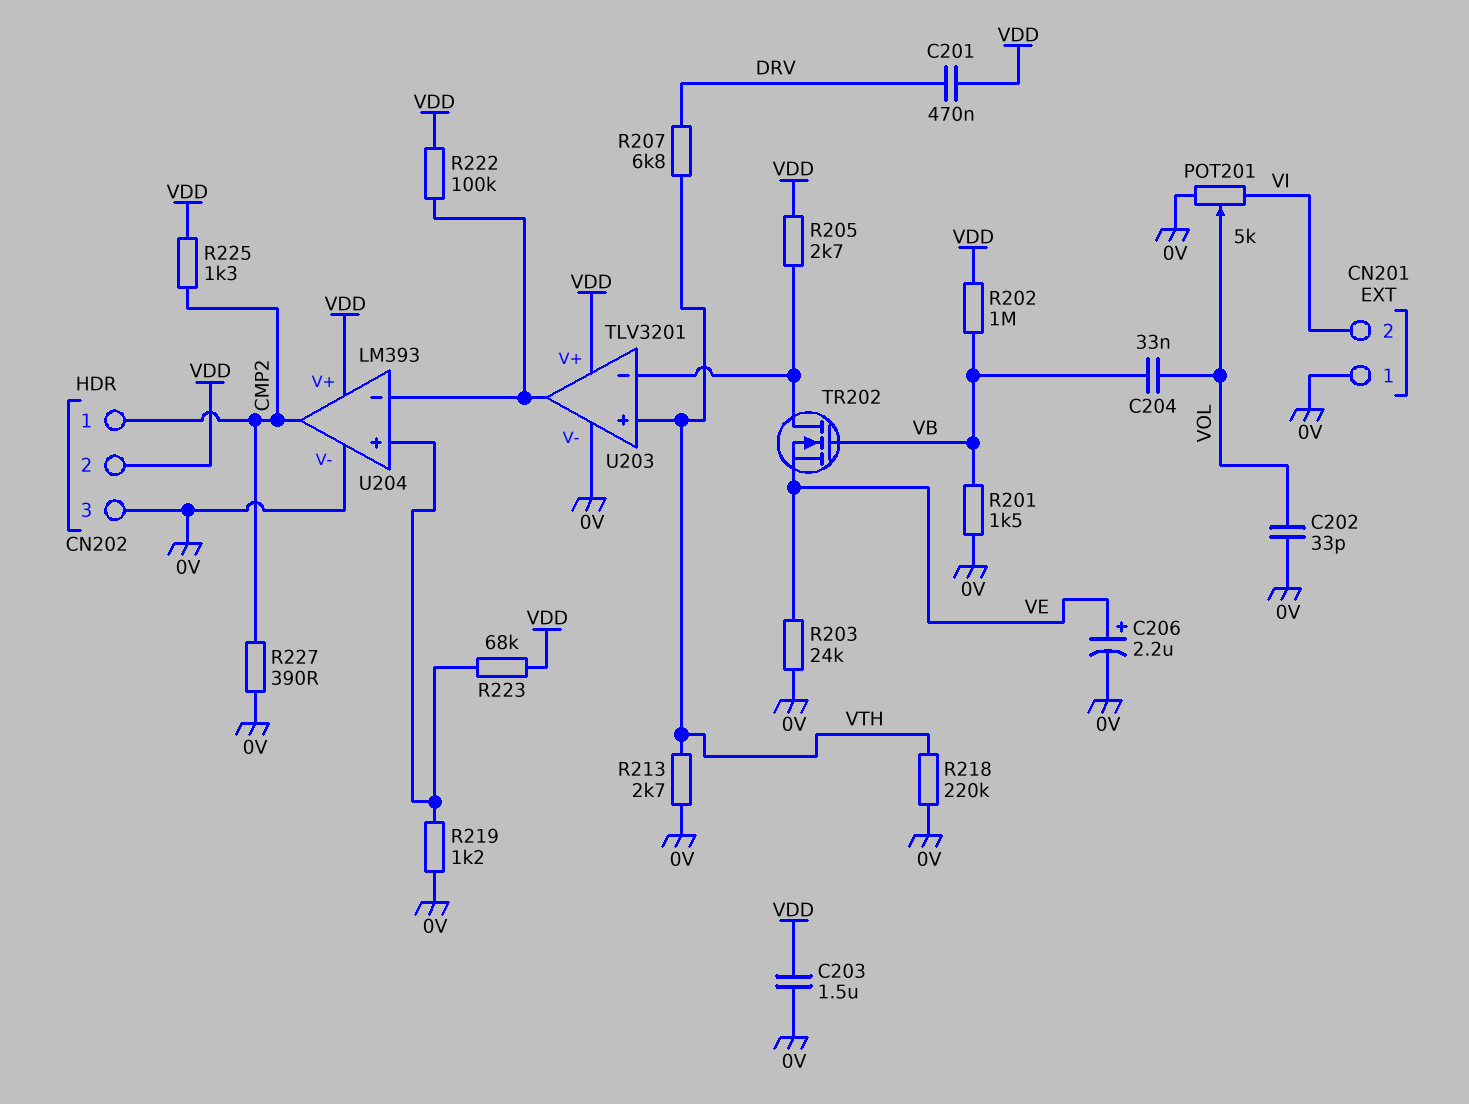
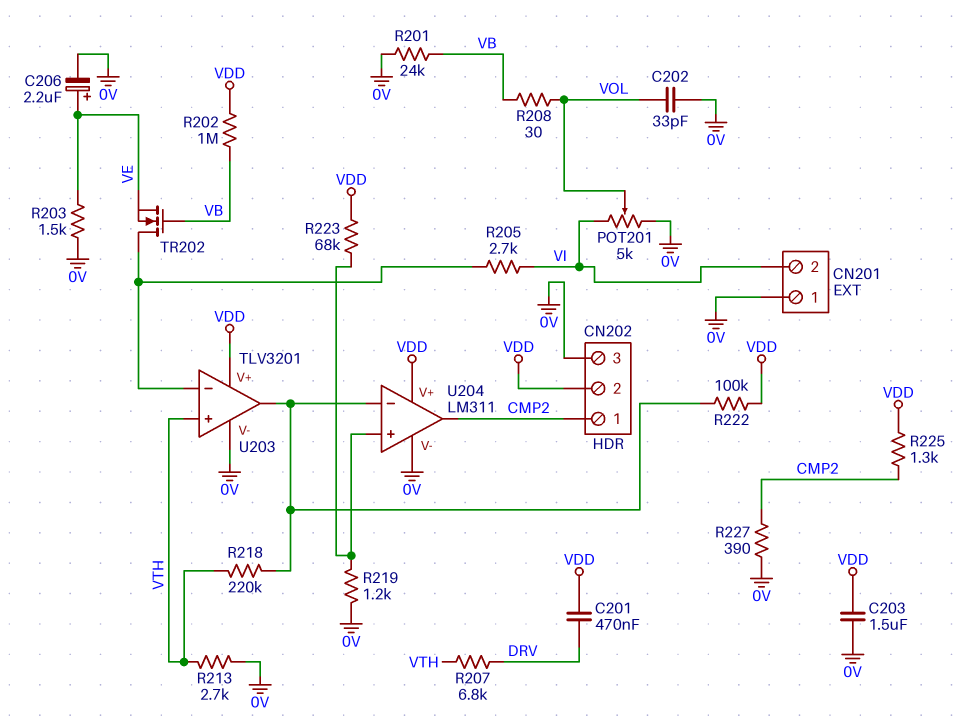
C204: 33nF (VB, VOL) -> none
R201: 1.5k (0V, VB) -> 24k (0V, VB)
R203: 24k (0V, VE) -> 1.5k (0V, VE)
R205: 2.7k (U203/in-, VDD) -> 2.7k (U203/in-, VI)
R208: none -> 30 (VB, VOL)
R218: 220k (0V, VTH) -> 220k (U203/out, VTH)
U204: LM393 -> LM311

